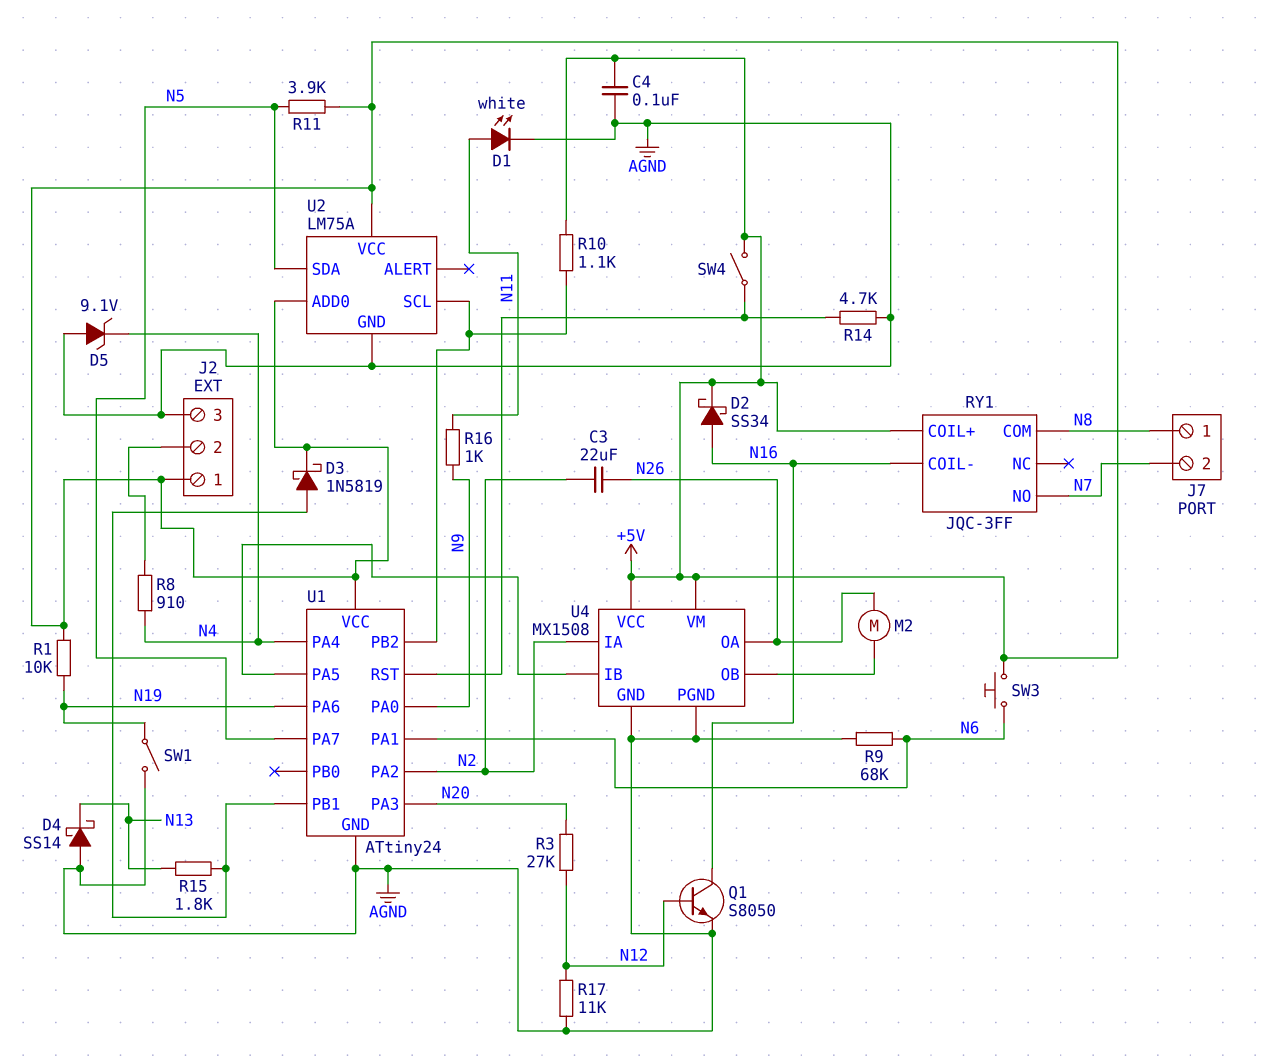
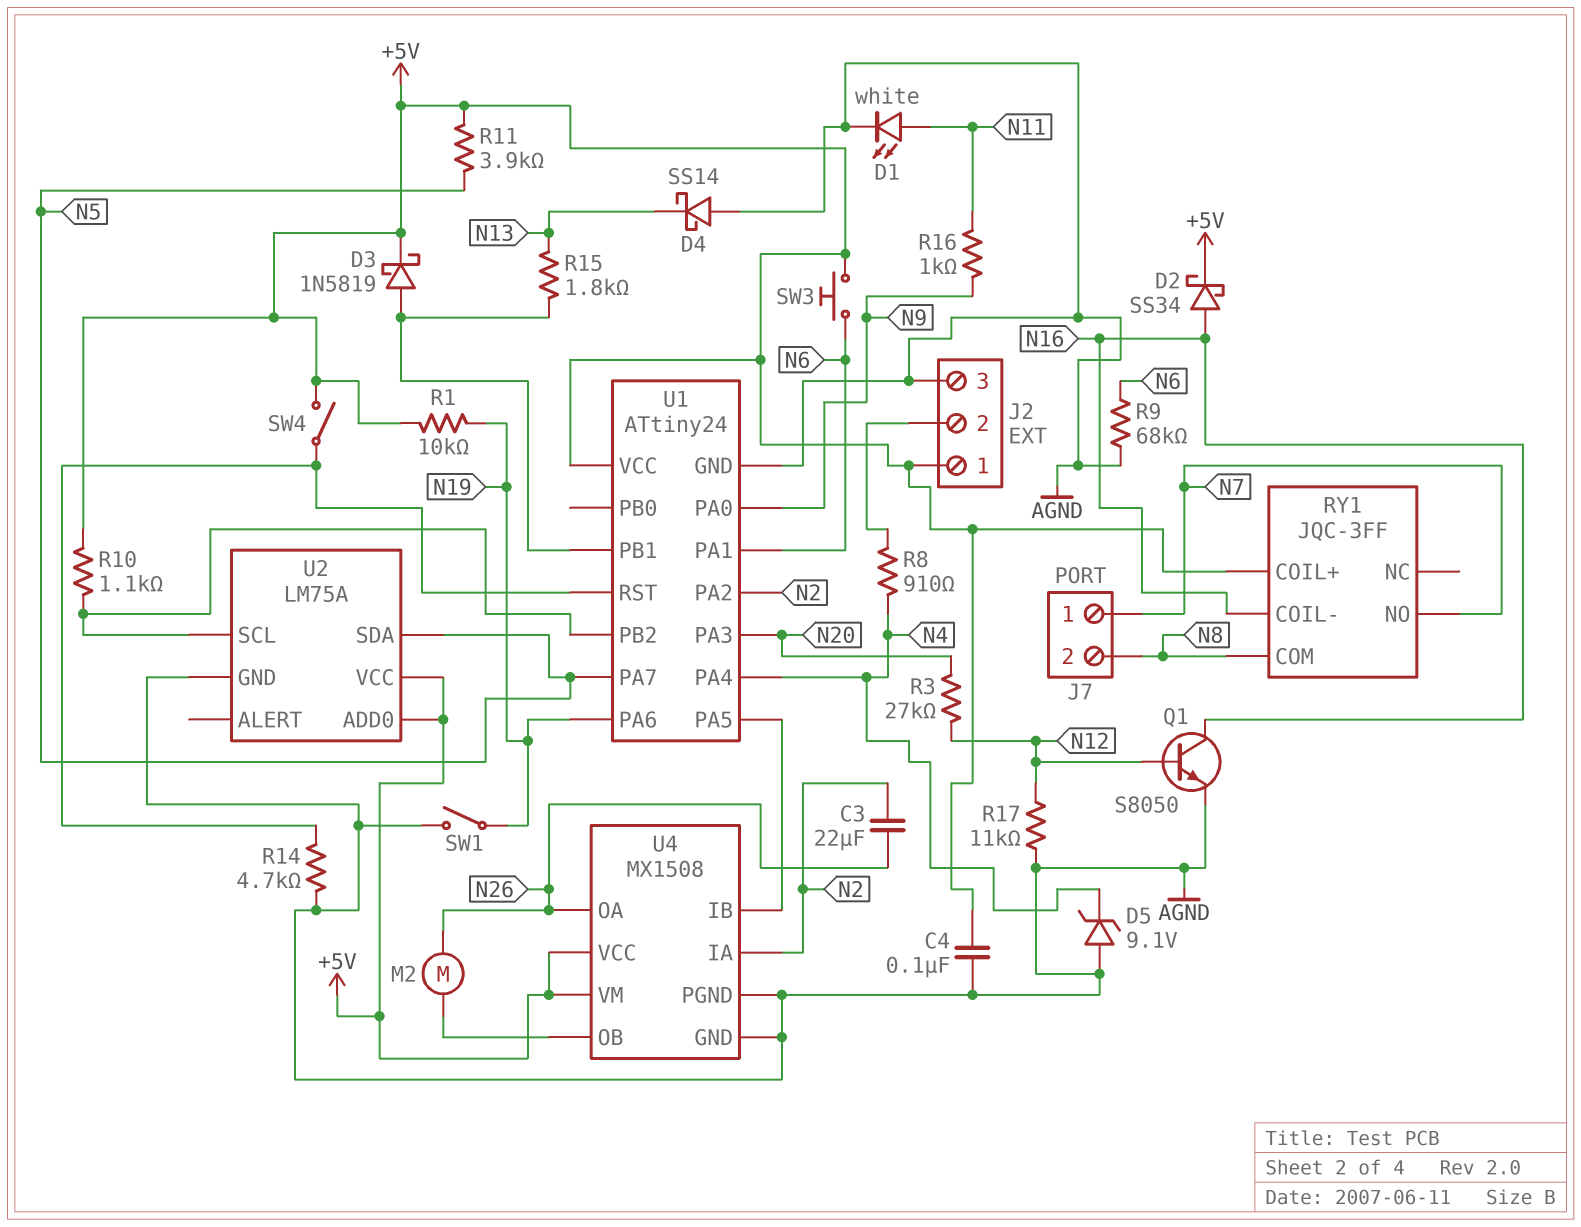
J7 pin 1: N8 -> N7
J7 pin 2: N7 -> N8

